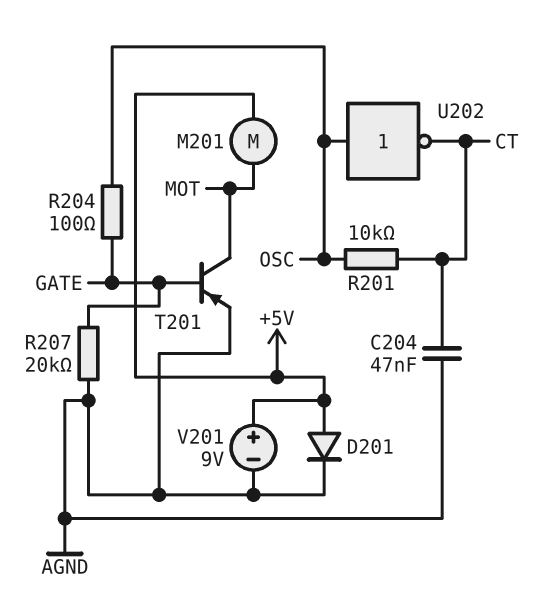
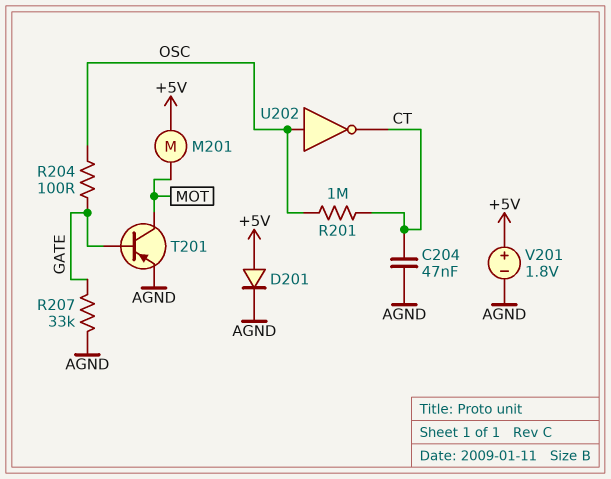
R201: 10k (CT, OSC) -> 1M (CT, OSC)
R207: 20k (AGND, GATE) -> 33k (AGND, GATE)
V201: 9V (plus +5V, minus AGND) -> 1.8V (plus +5V, minus AGND)

